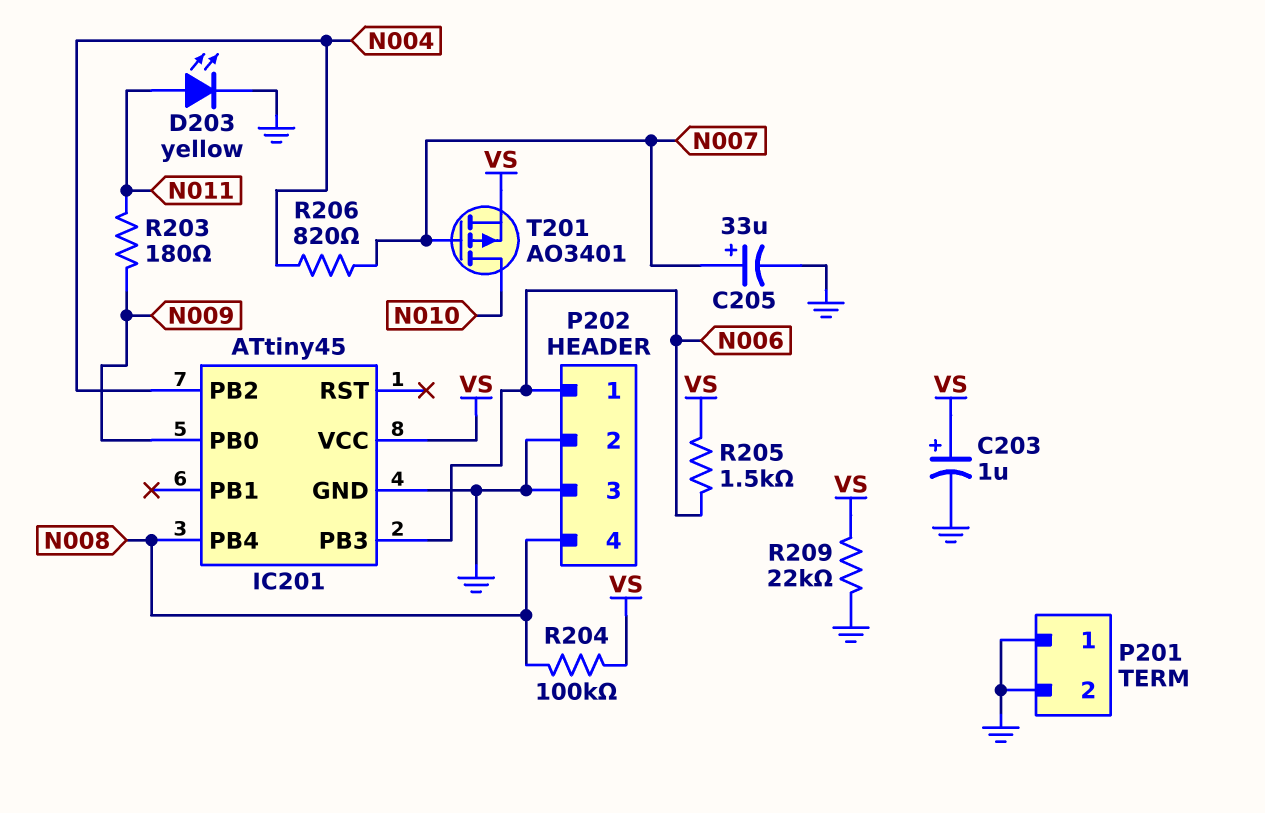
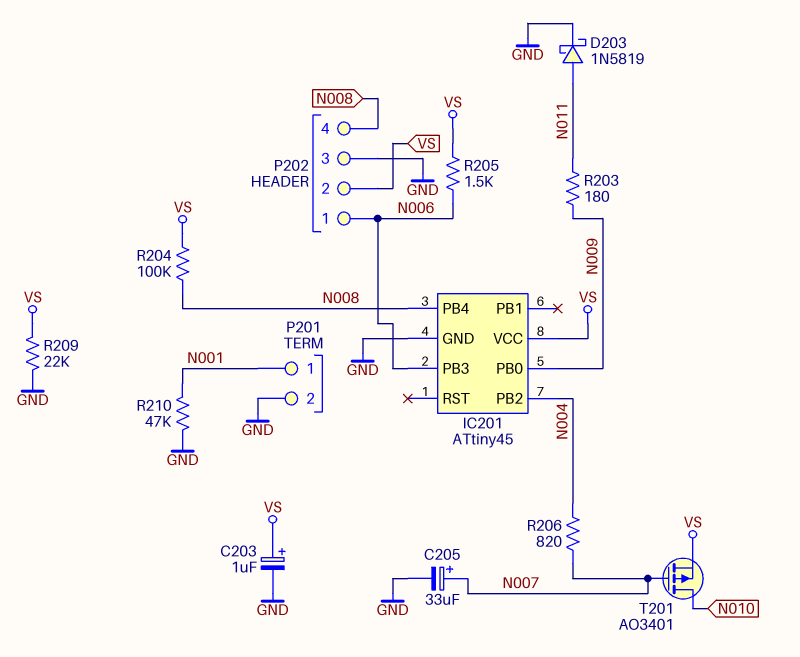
D203: LED yellow (A N011, K GND) -> schottky 1N5819 (A N011, K GND)
P201 pin 1: GND -> N001
P202 pin 2: GND -> VS
R210: none -> 47k (GND, N001)

